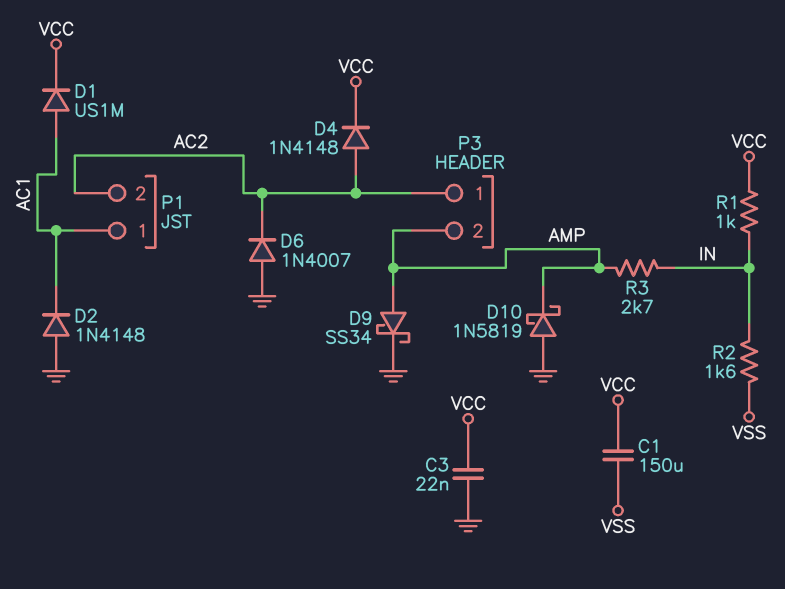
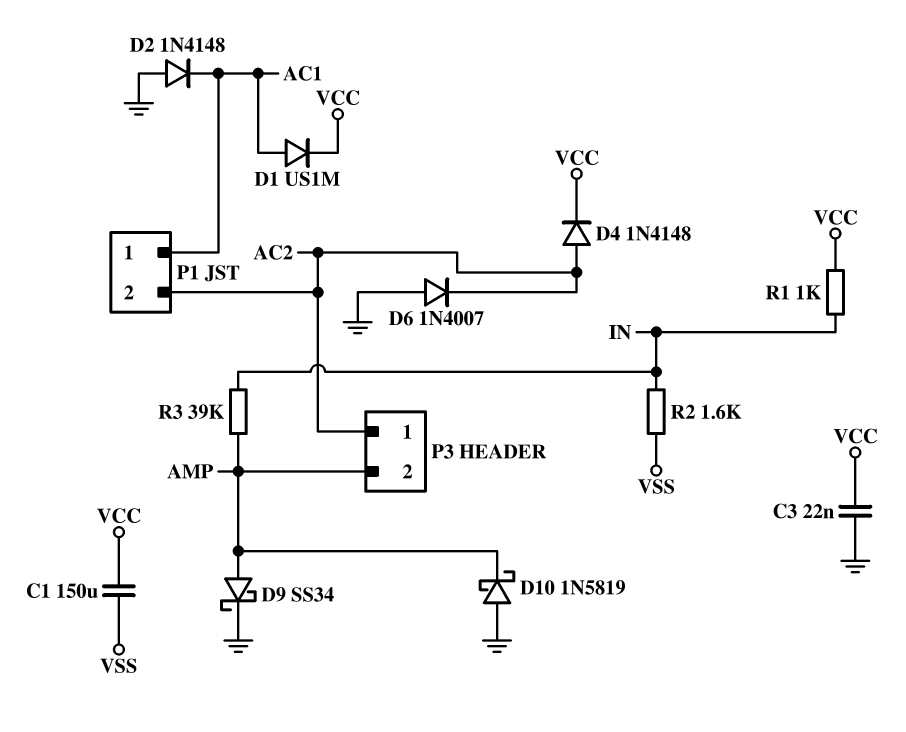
R3: 2.7k (AMP, IN) -> 39k (AMP, IN)

